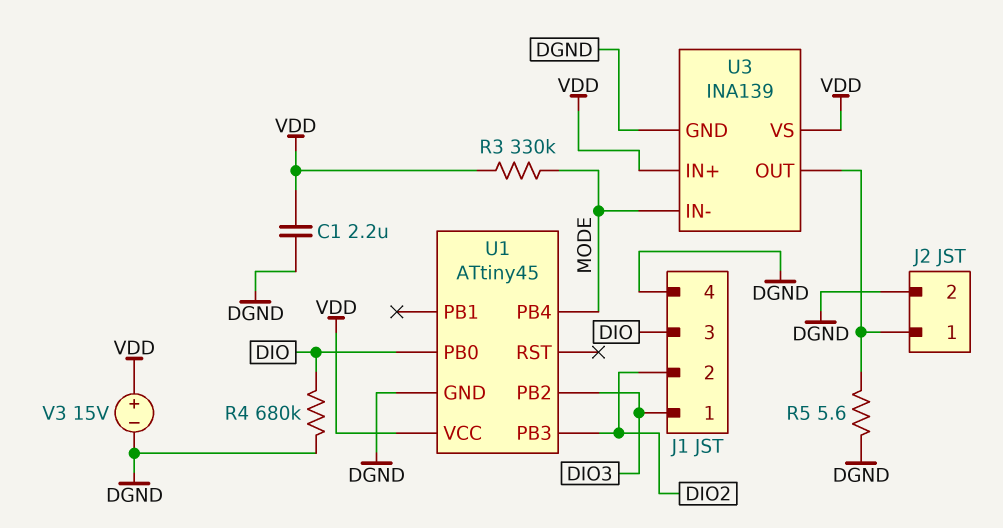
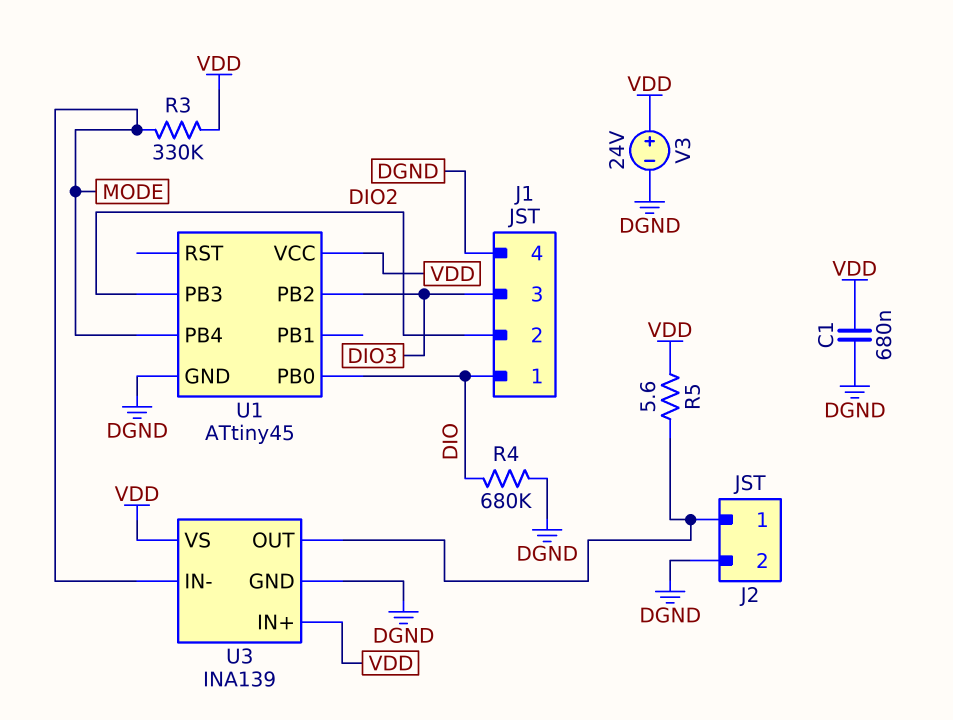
C1: 2.2uF (DGND, VDD) -> 680nF (DGND, VDD)
J1 pin 1: DIO3 -> DIO
J1 pin 3: DIO -> DIO3
R5: 5.6 (DGND, J2/1) -> 5.6 (J2/1, VDD)
V3: 15V (plus VDD, minus DGND) -> 24V (plus VDD, minus DGND)

